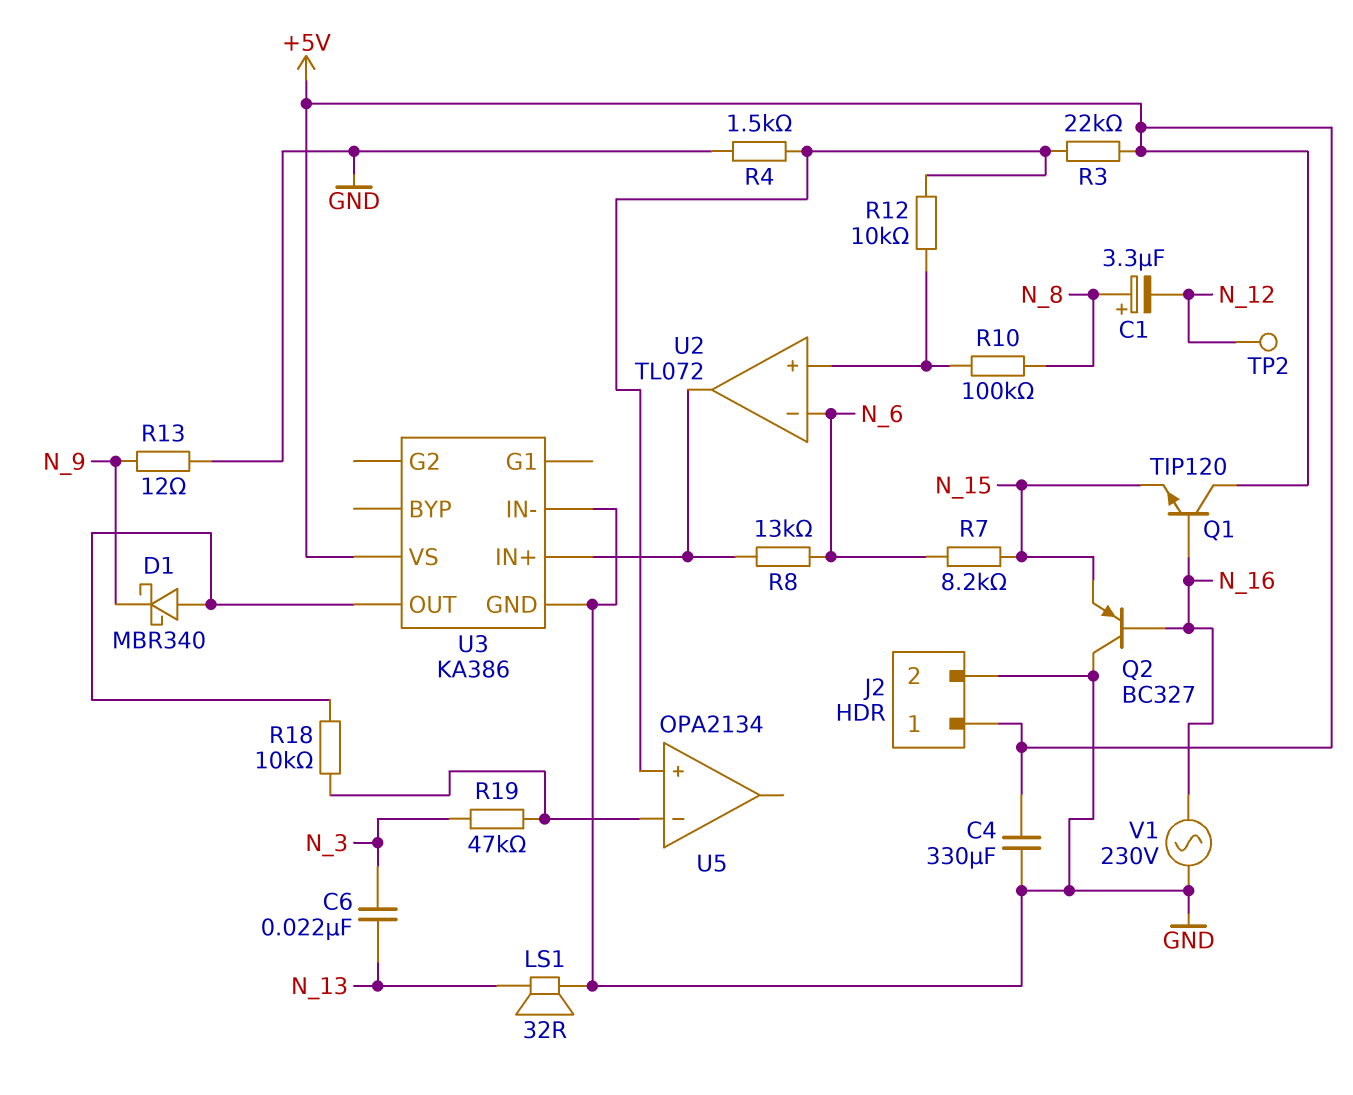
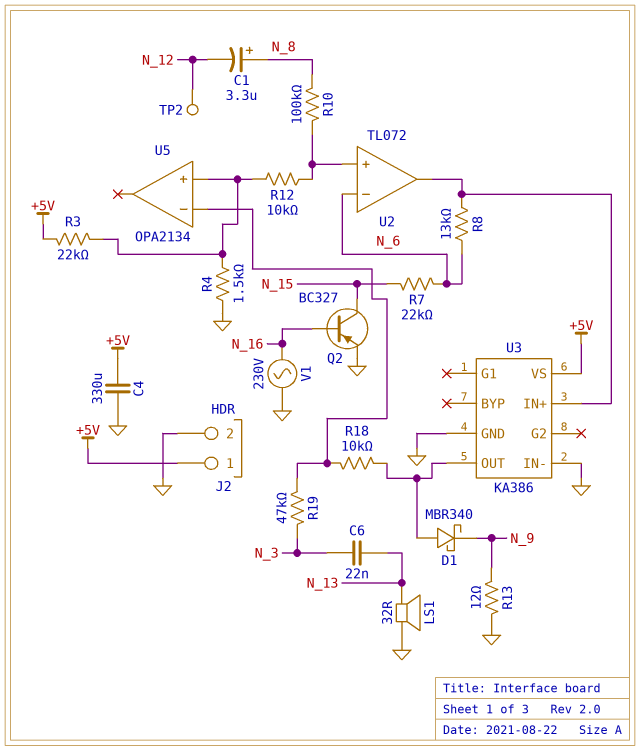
Q1: NPN TIP120 (B N_16, C +5V, E N_15) -> none
Q2: PNP BC327 (B N_16, C GND, E N_15) -> PNP BC327 (B N_16, C N_15, E GND)
R7: 8.2k (N_6, N_15) -> 22k (N_6, N_15)

